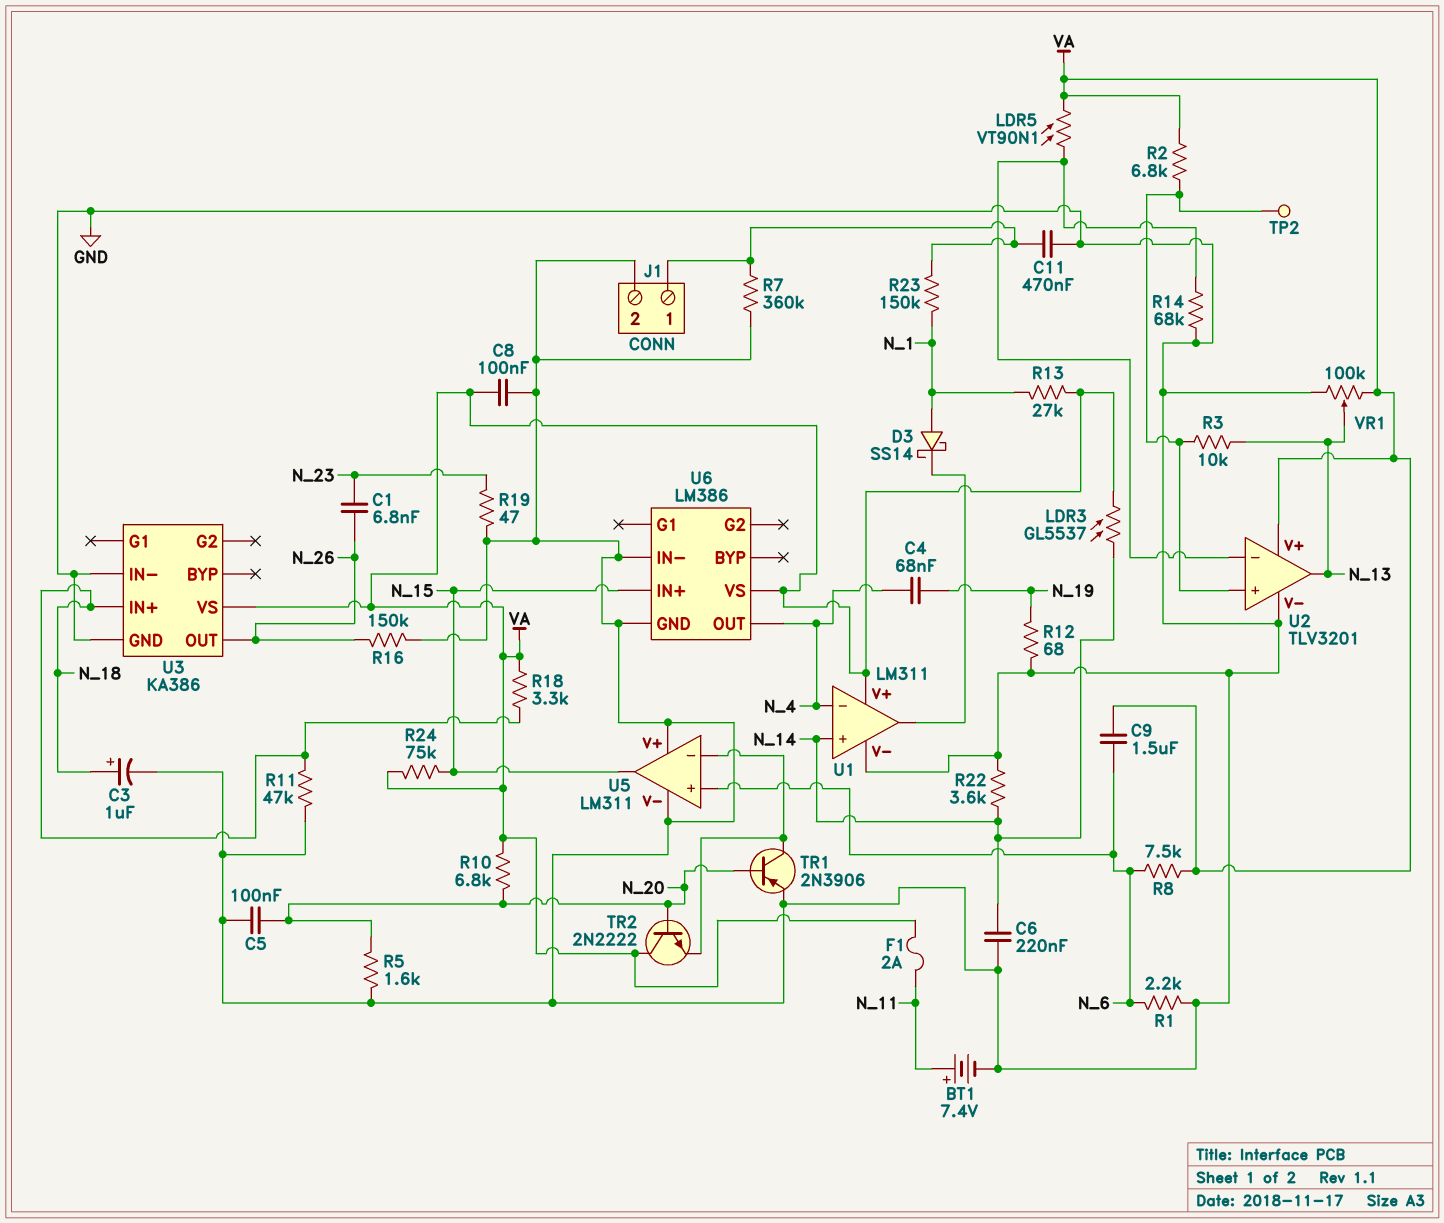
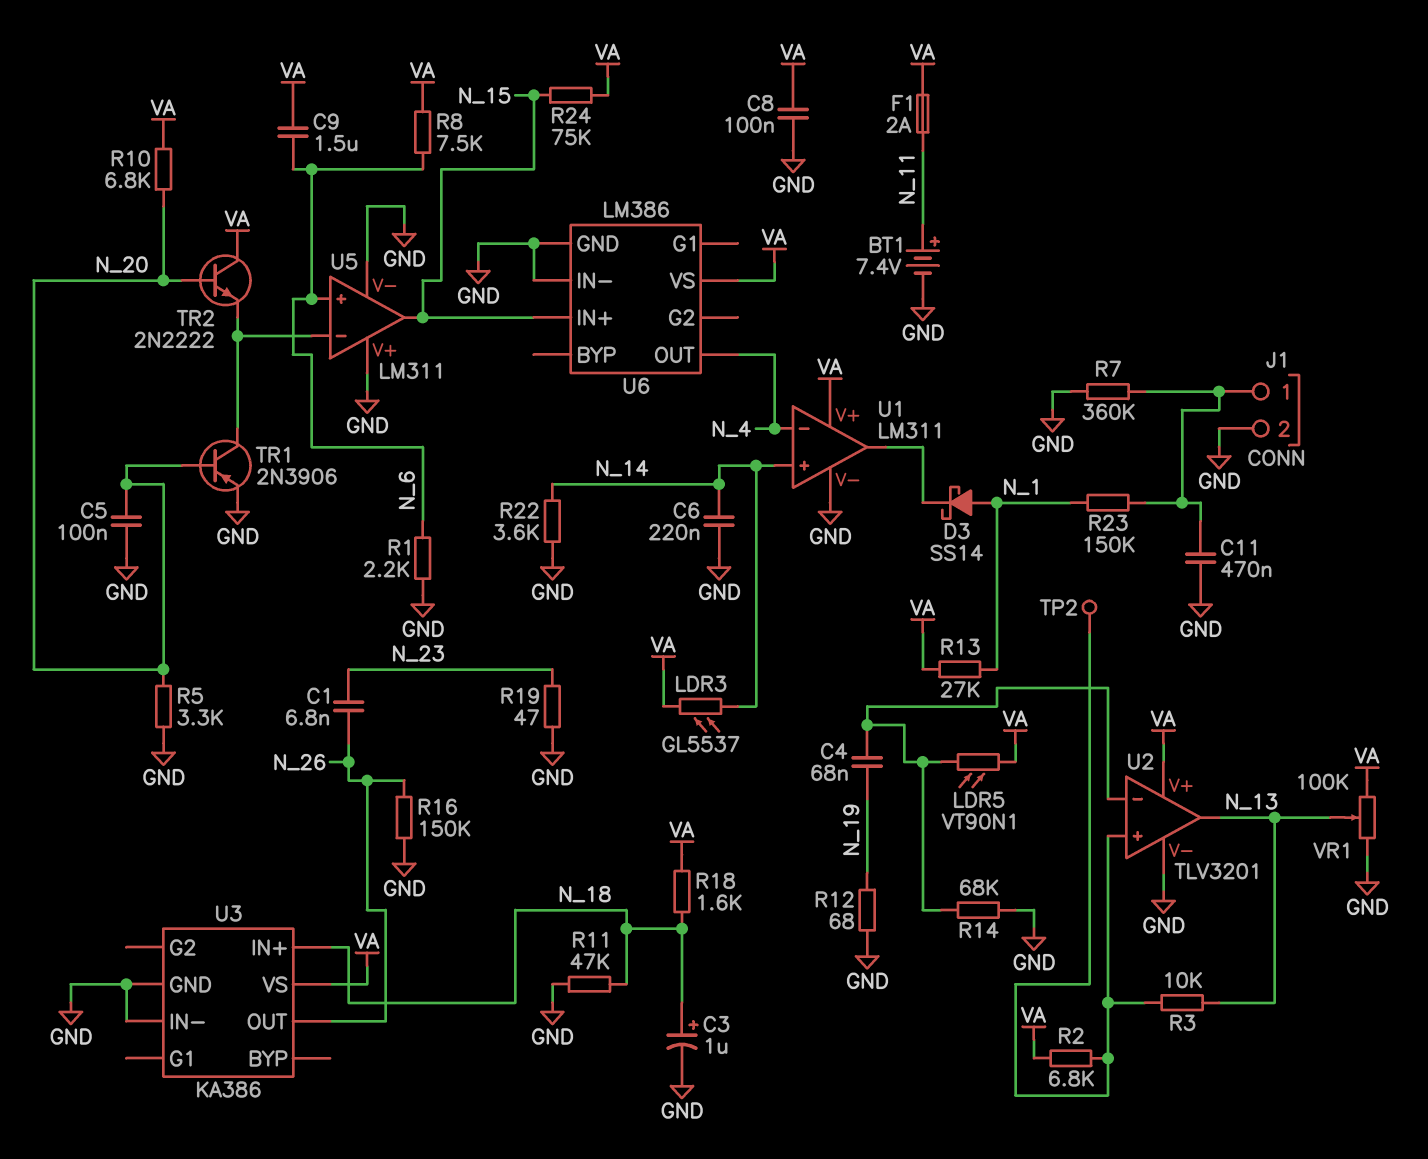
C4: 68nF (N_4, N_19) -> 68nF (N_19, U2/in-)
R5: 1.6k (GND, N_20) -> 3.3k (GND, N_20)
R18: 3.3k (N_18, VA) -> 1.6k (N_18, VA)

